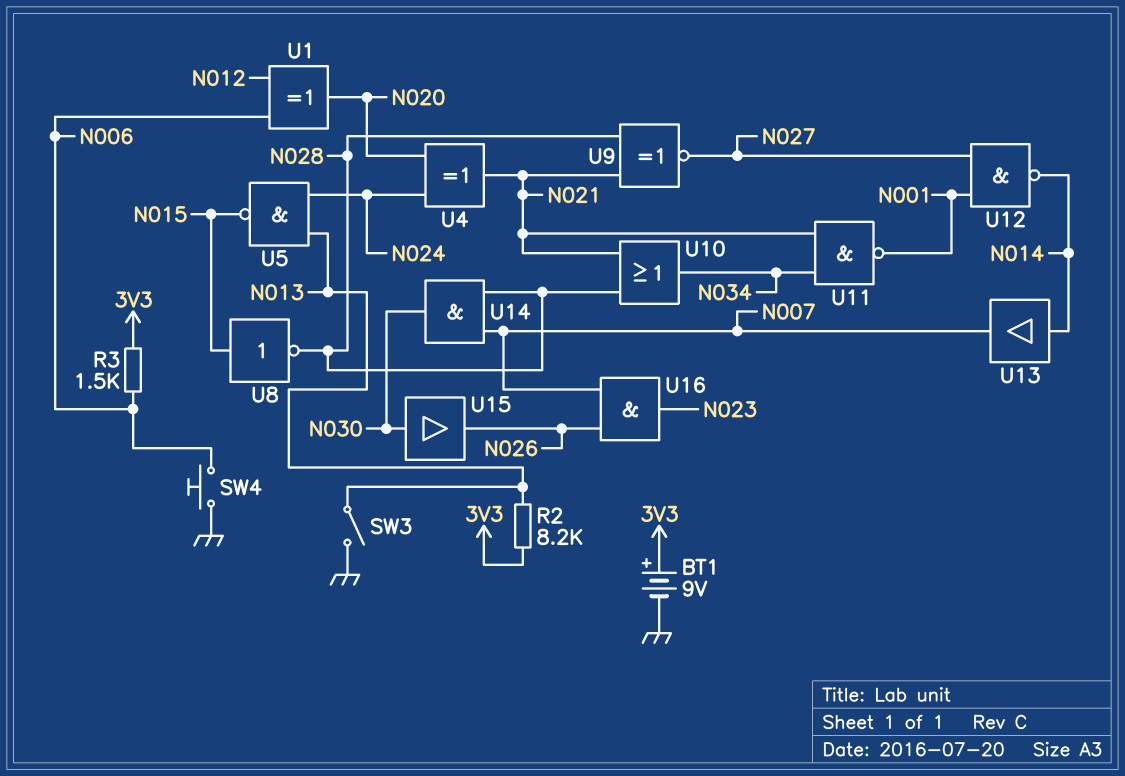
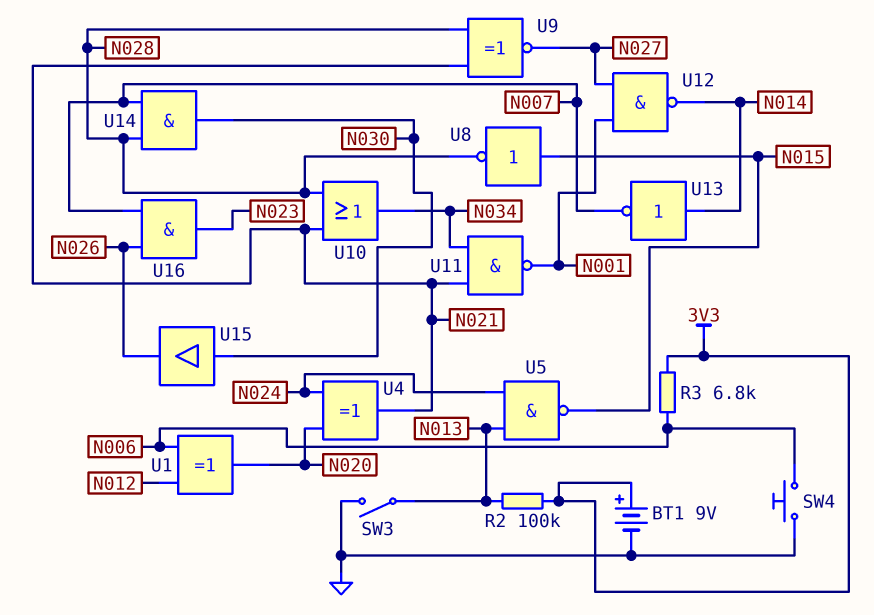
R2: 8.2k (3V3, N013) -> 100k (3V3, N013)
R3: 1.5k (3V3, N006) -> 6.8k (3V3, N006)
U13: buffer (in N014, out N007) -> NOT (in N014, out N007)

